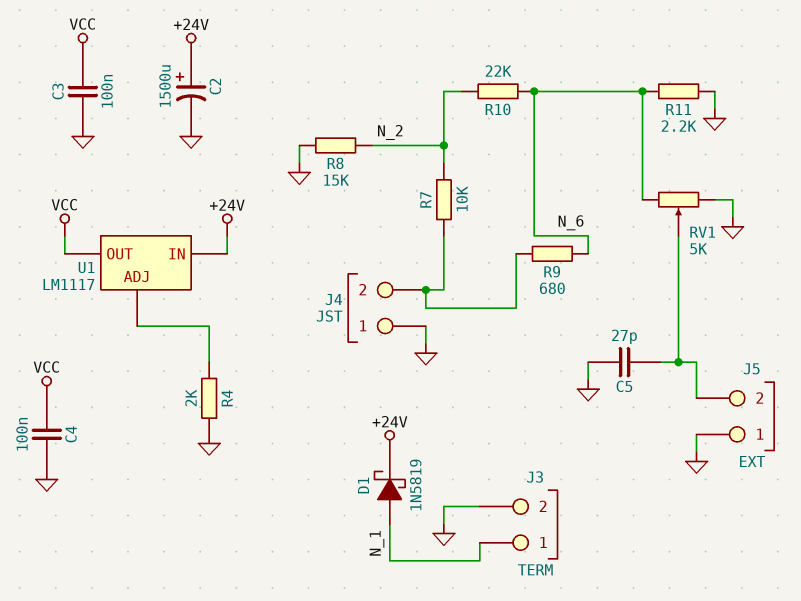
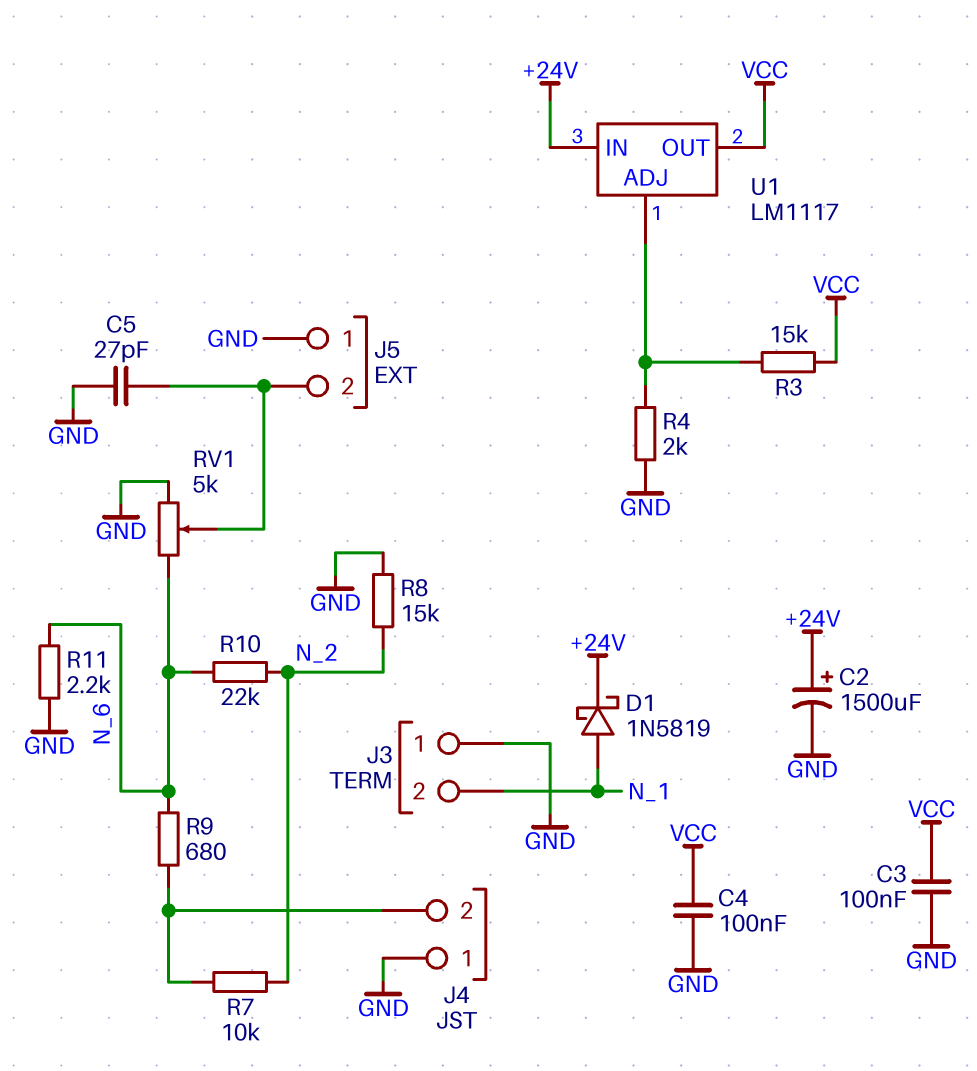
J3 pin 1: N_1 -> GND
J3 pin 2: GND -> N_1
R3: none -> 15k (U1/ADJ, VCC)

